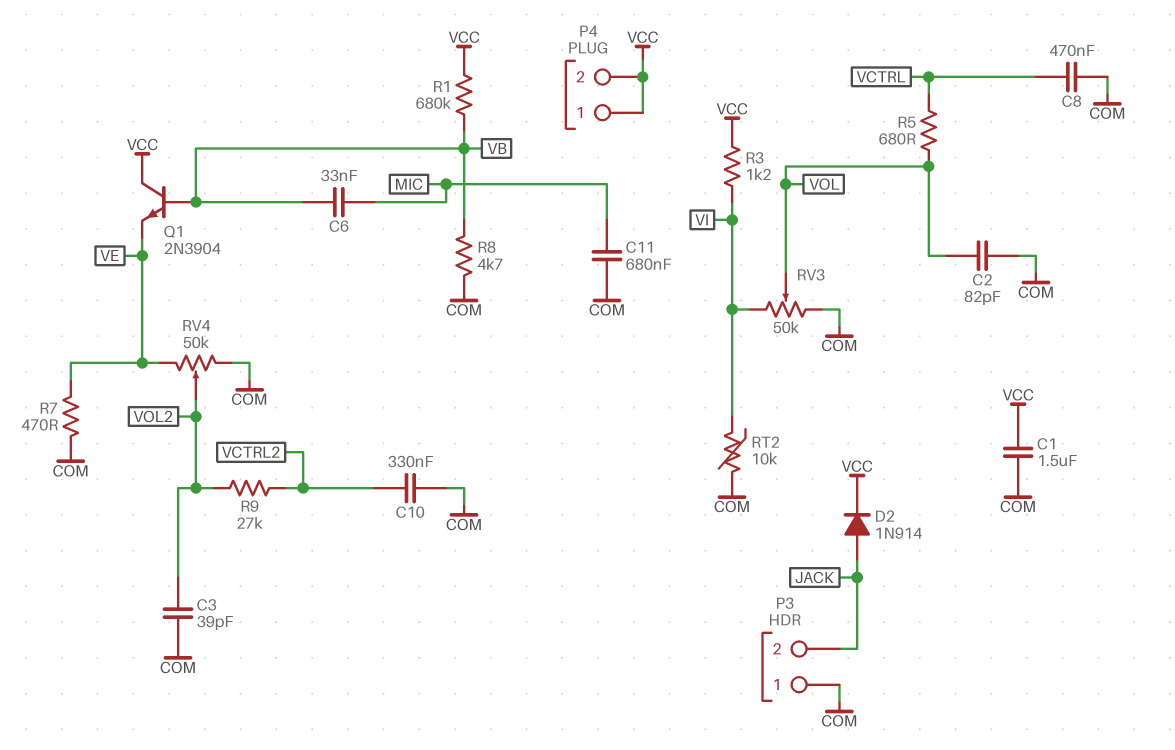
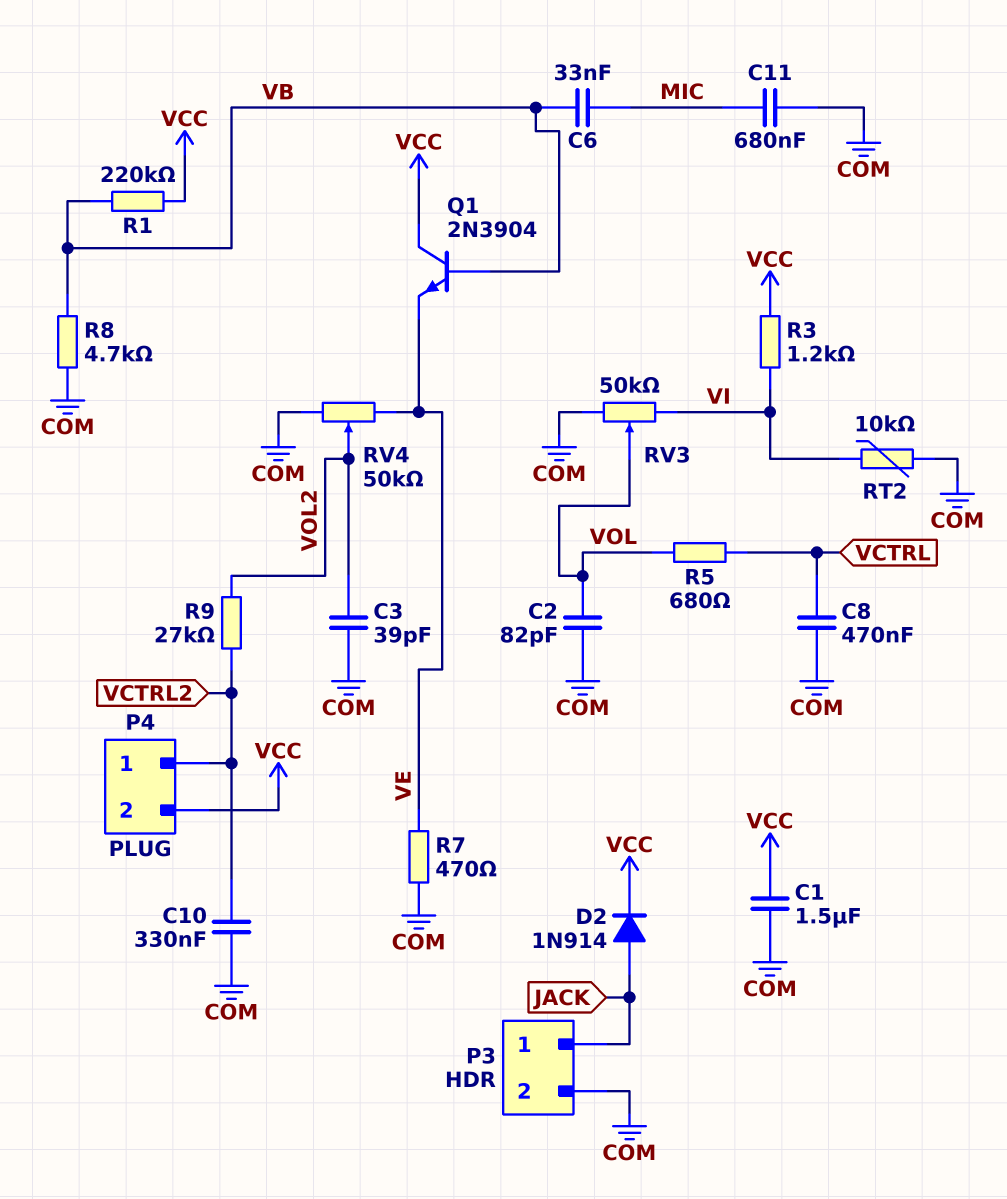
P3 pin 1: COM -> JACK
P3 pin 2: JACK -> COM
P4 pin 1: VCC -> VCTRL2
R1: 680k (VB, VCC) -> 220k (VB, VCC)

